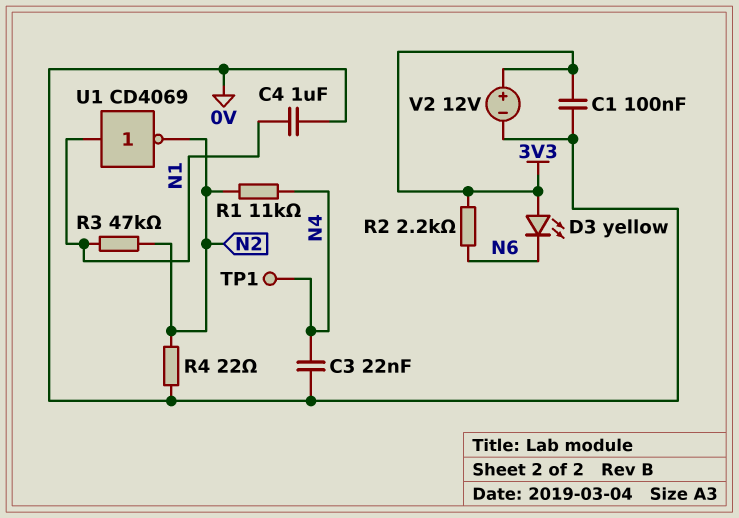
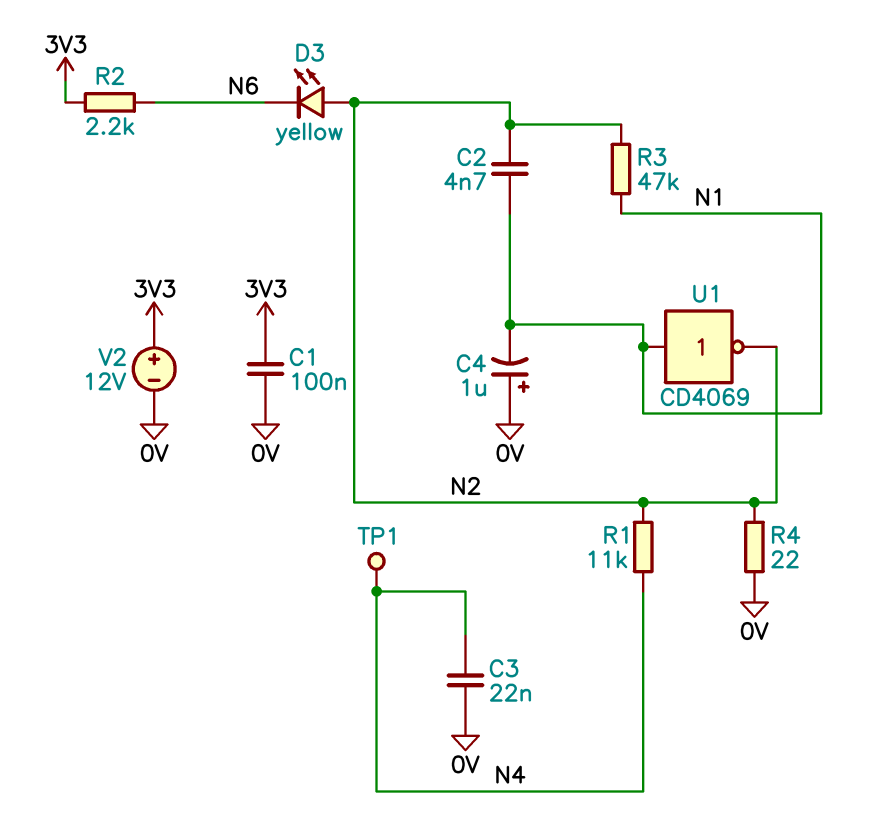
C2: none -> 4.7nF (N1, N2)
C4: 1uF (0V, N1) -> 1uF (plus 0V, minus N1)
D3: LED yellow (A 3V3, K N6) -> LED yellow (A N2, K N6)

